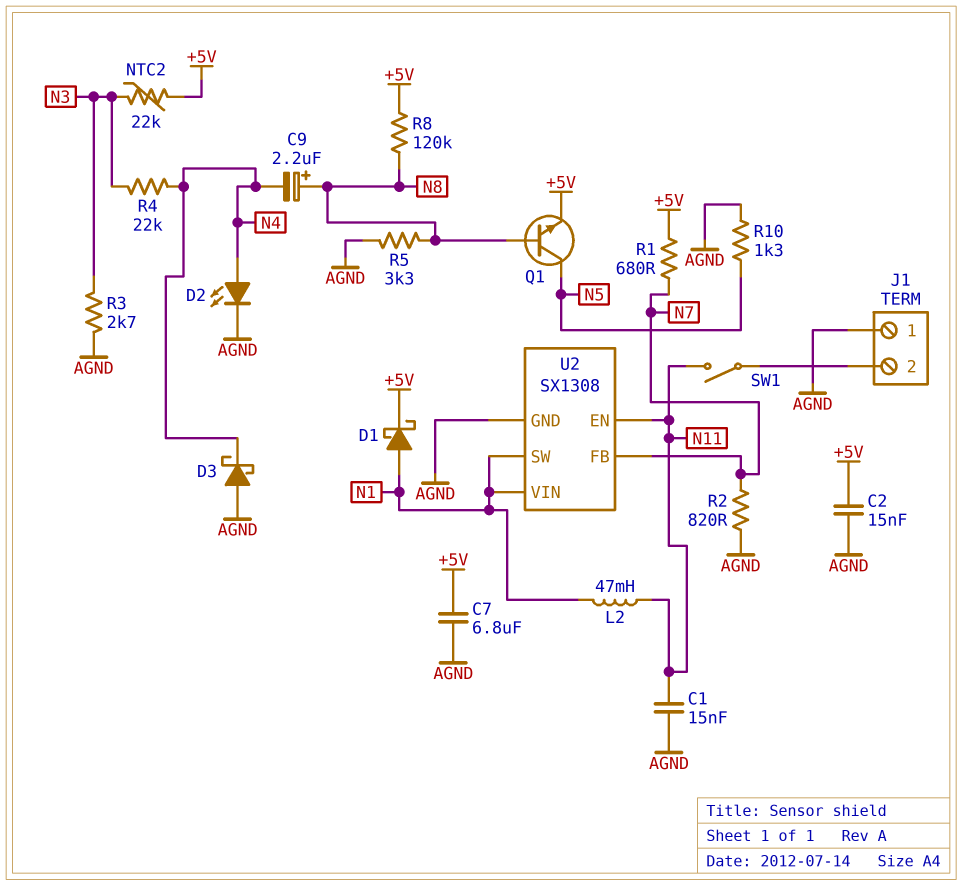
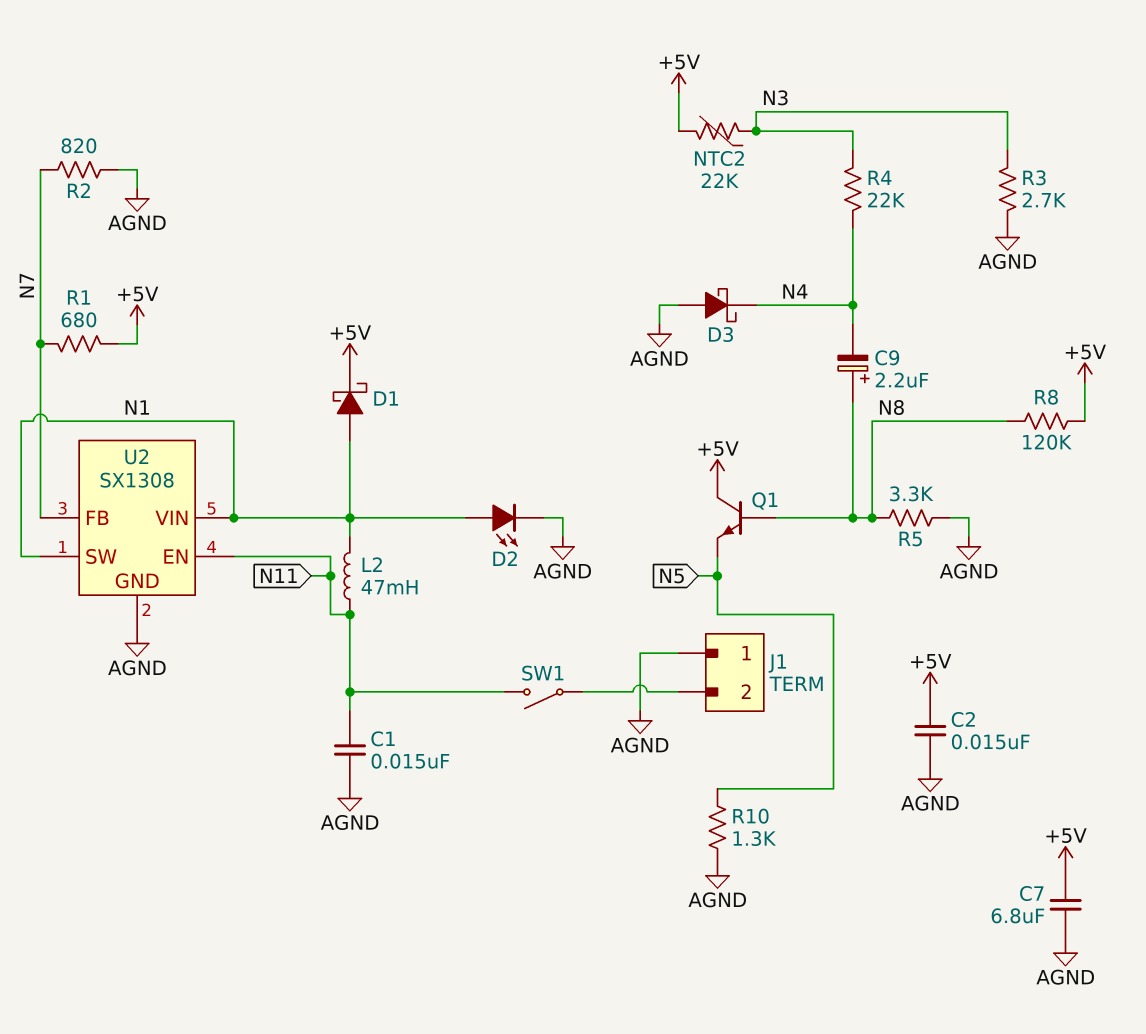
D2: LED (A N4, K AGND) -> LED (A N1, K AGND)
Q1: NPN (B N8, C N5, E +5V) -> NPN (B N8, C +5V, E N5)

